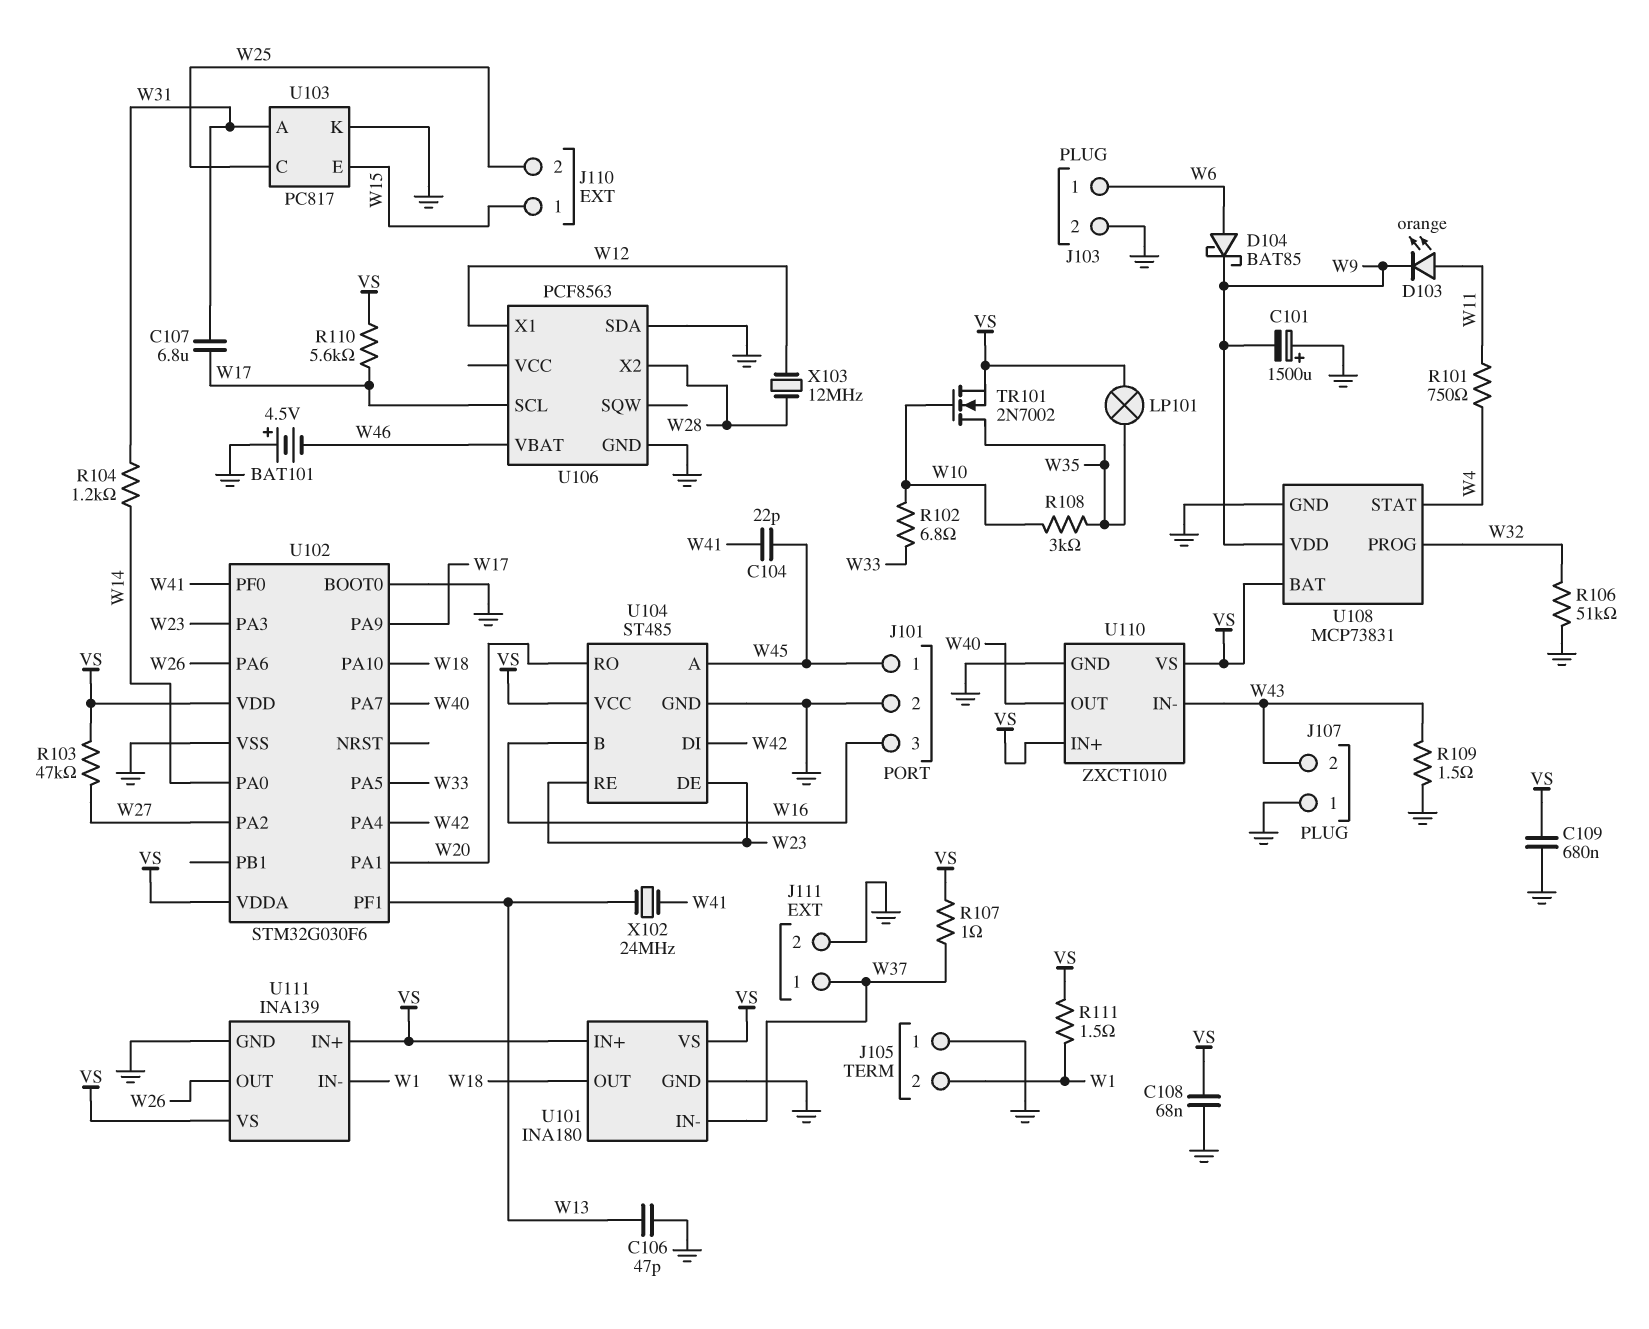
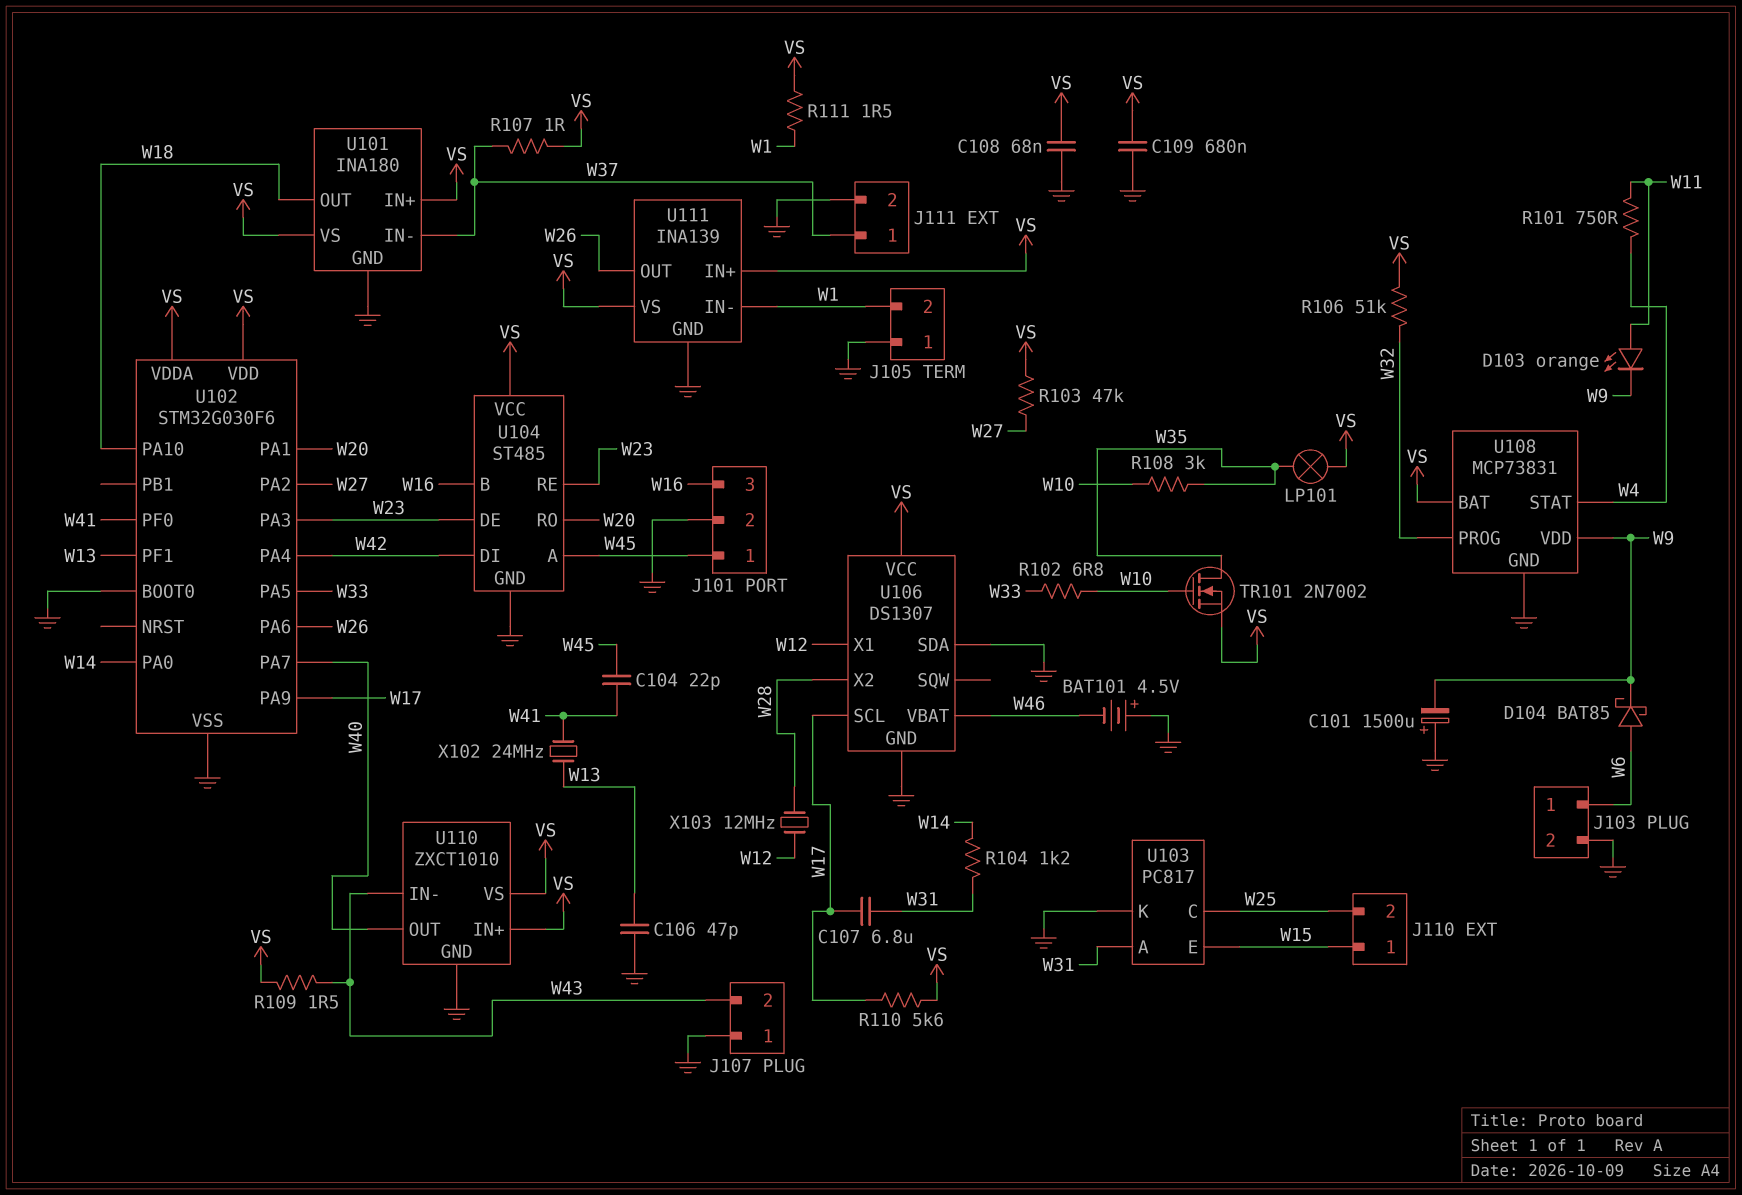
R106: 51k (GND, W32) -> 51k (VS, W32)
R109: 1.5 (GND, W43) -> 1.5 (VS, W43)
U106: PCF8563 -> DS1307
U106 pin VCC: none -> VS

